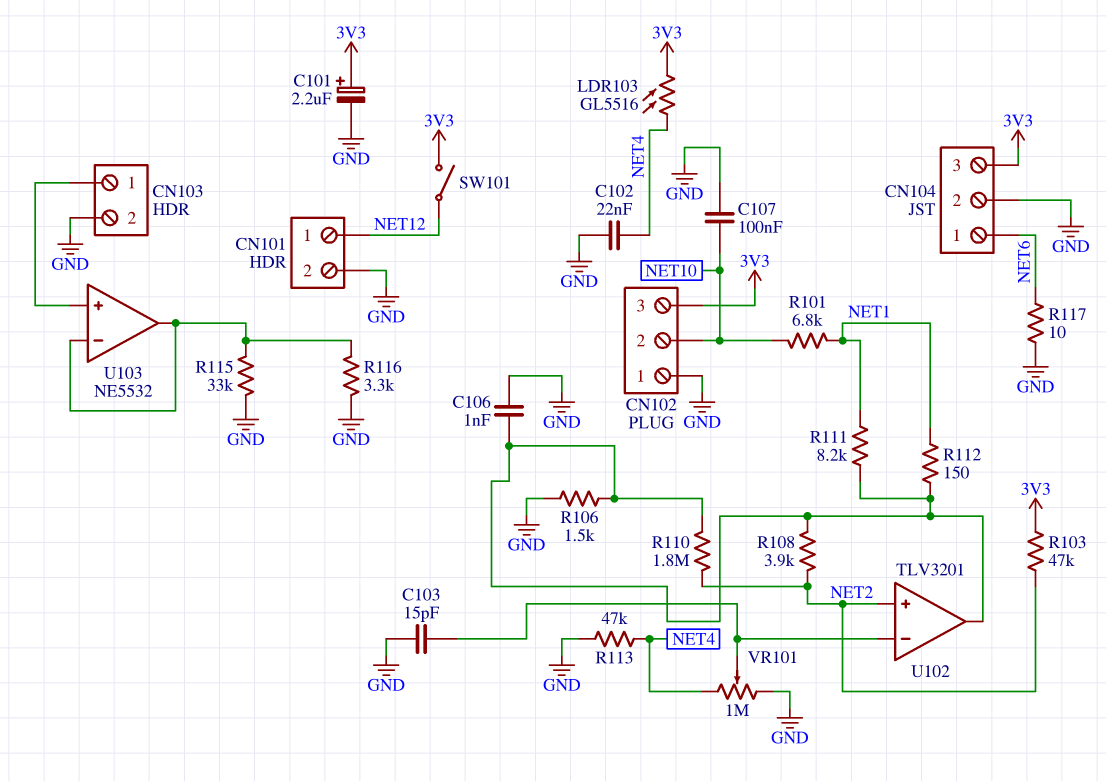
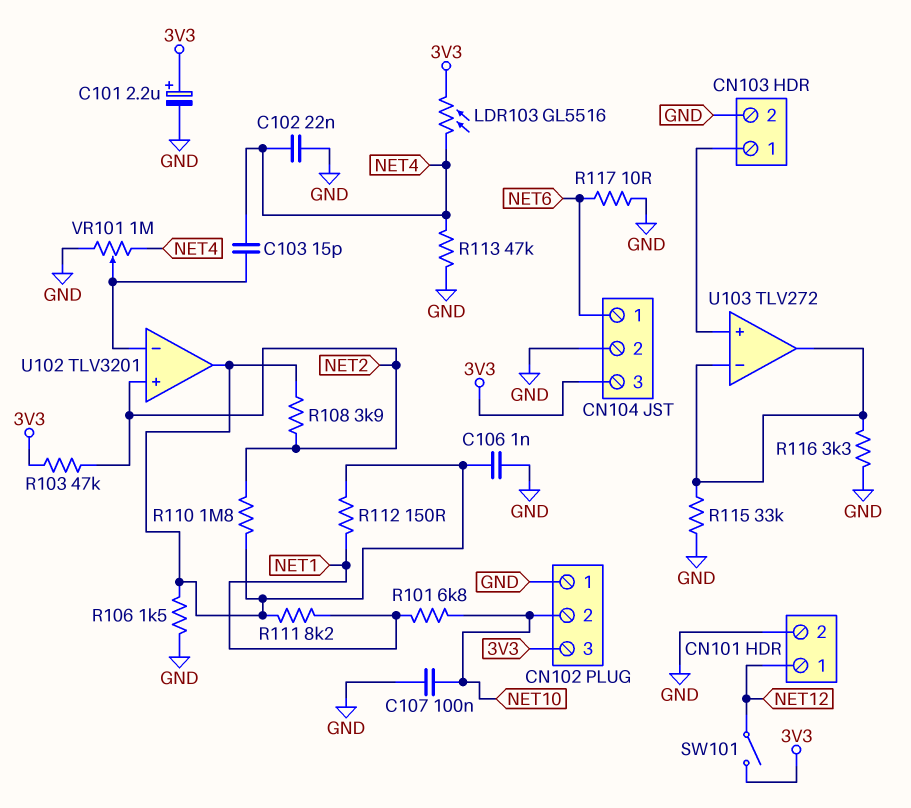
C103: 15pF (GND, U102/in-) -> 15pF (NET4, U102/in-)
U103: NE5532 -> TLV272

